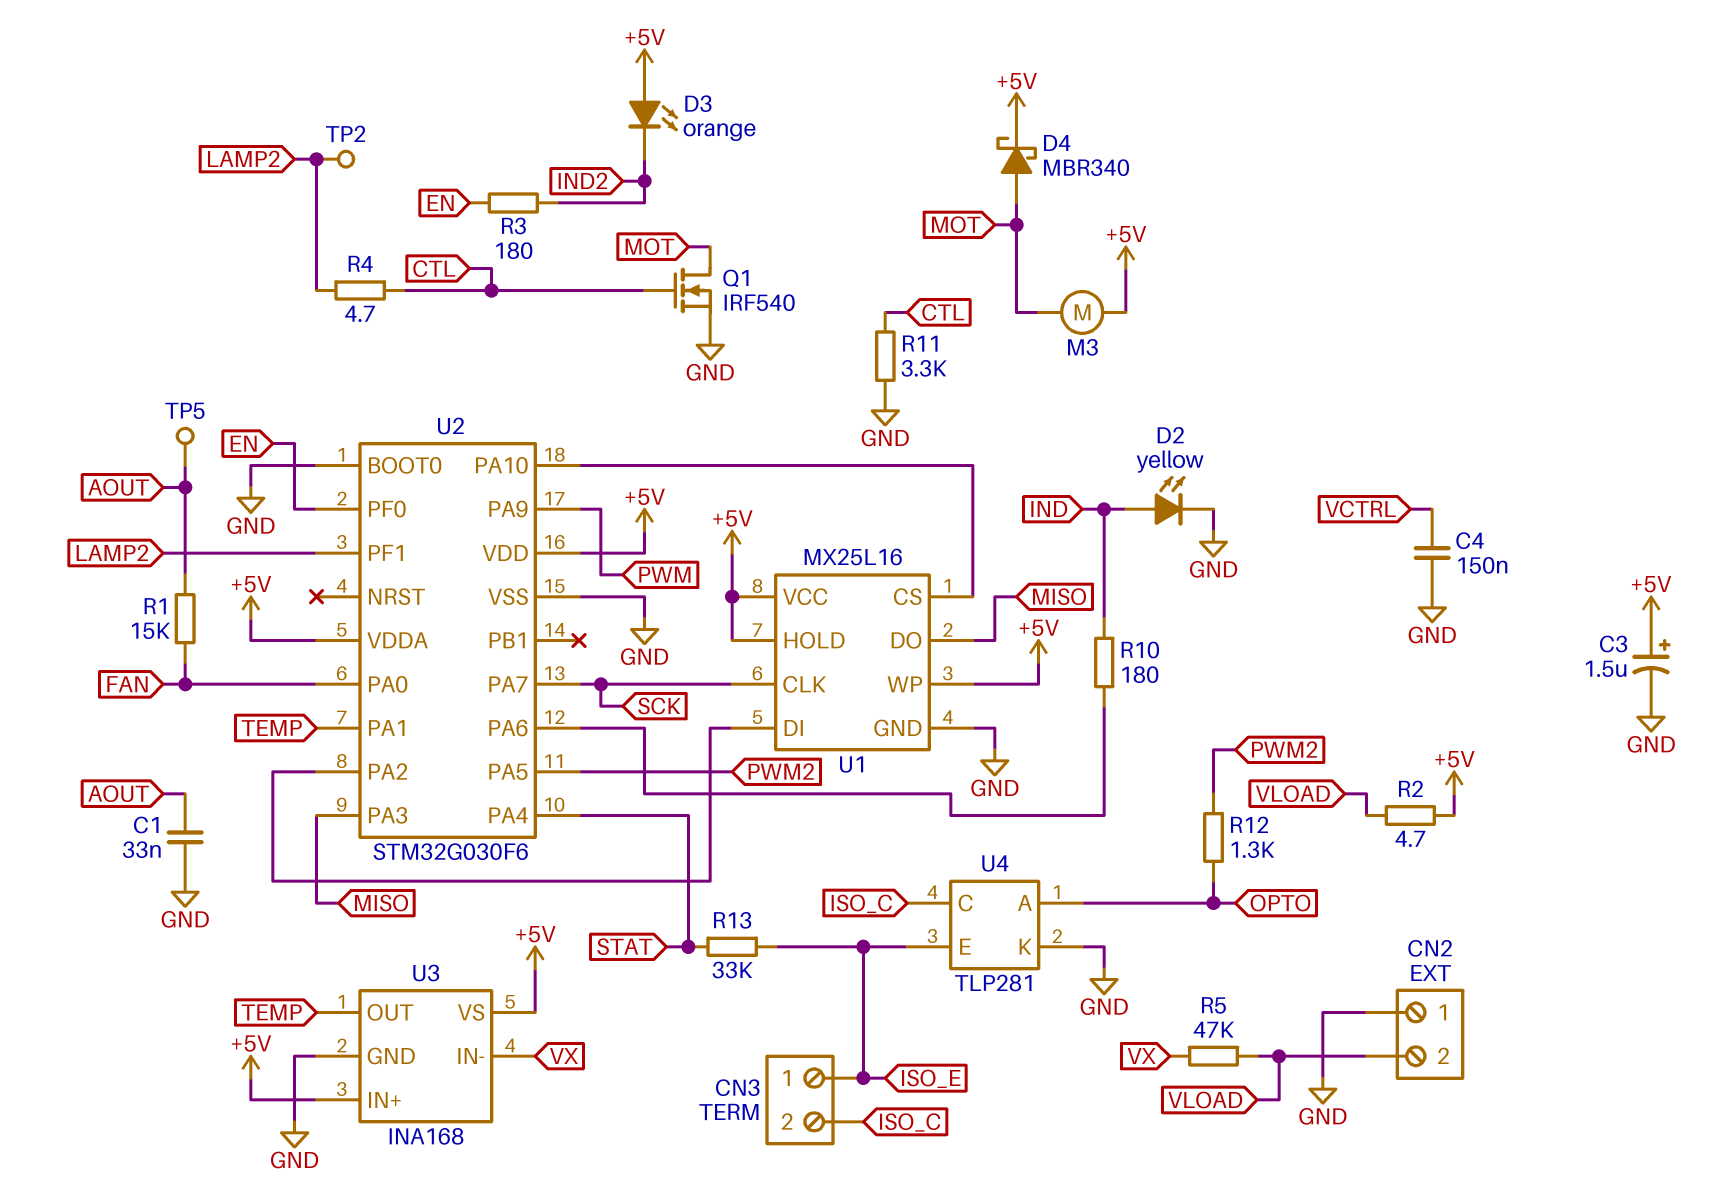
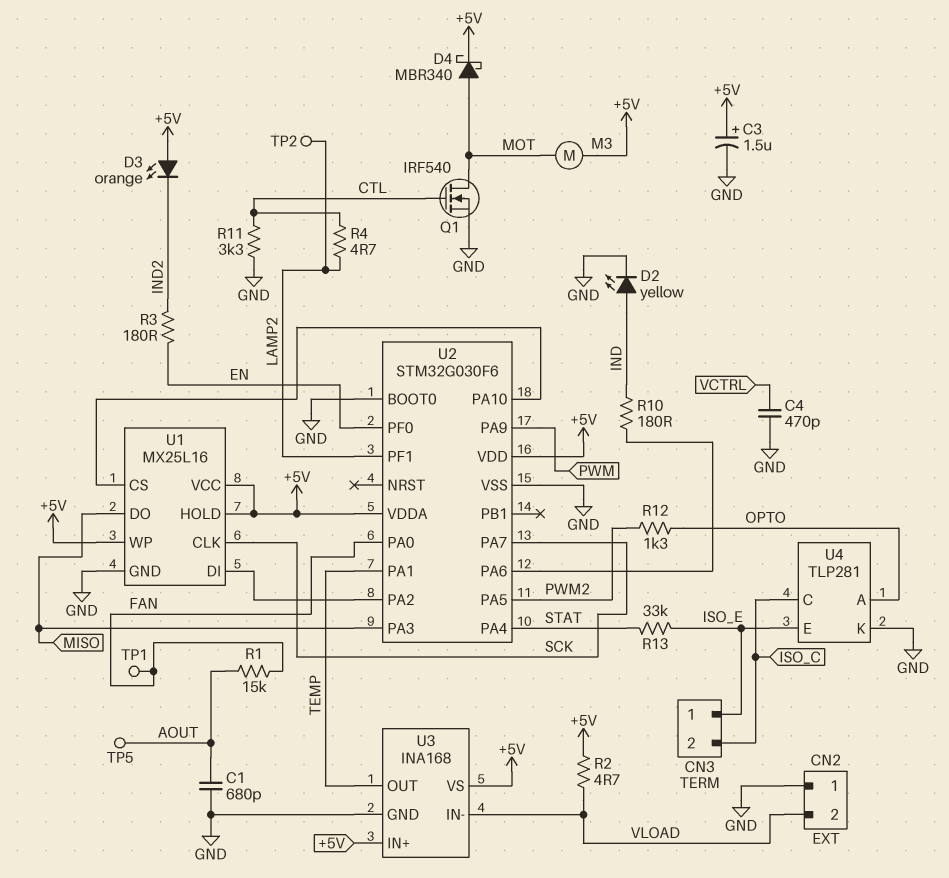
C1: 33nF (AOUT, GND) -> 680pF (AOUT, GND)
C4: 150nF (GND, VCTRL) -> 470pF (GND, VCTRL)
R5: 47k (VLOAD, VX) -> none
TP1: none -> test point (FAN)
U3 pin IN-: VX -> VLOAD

